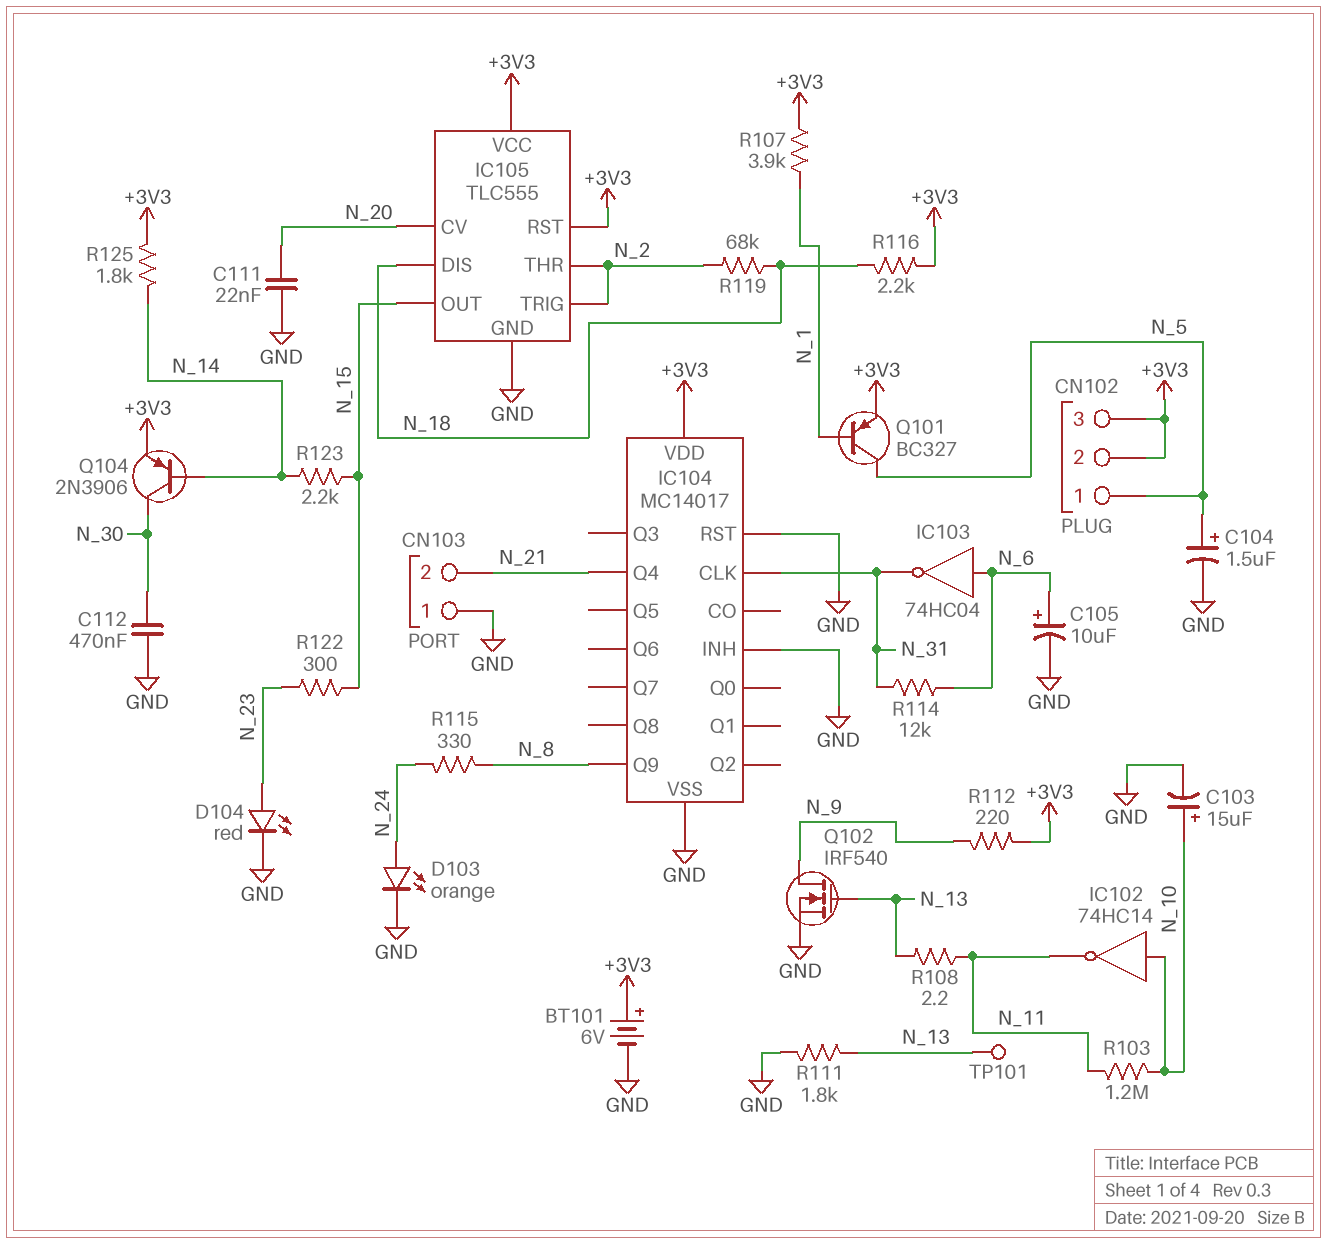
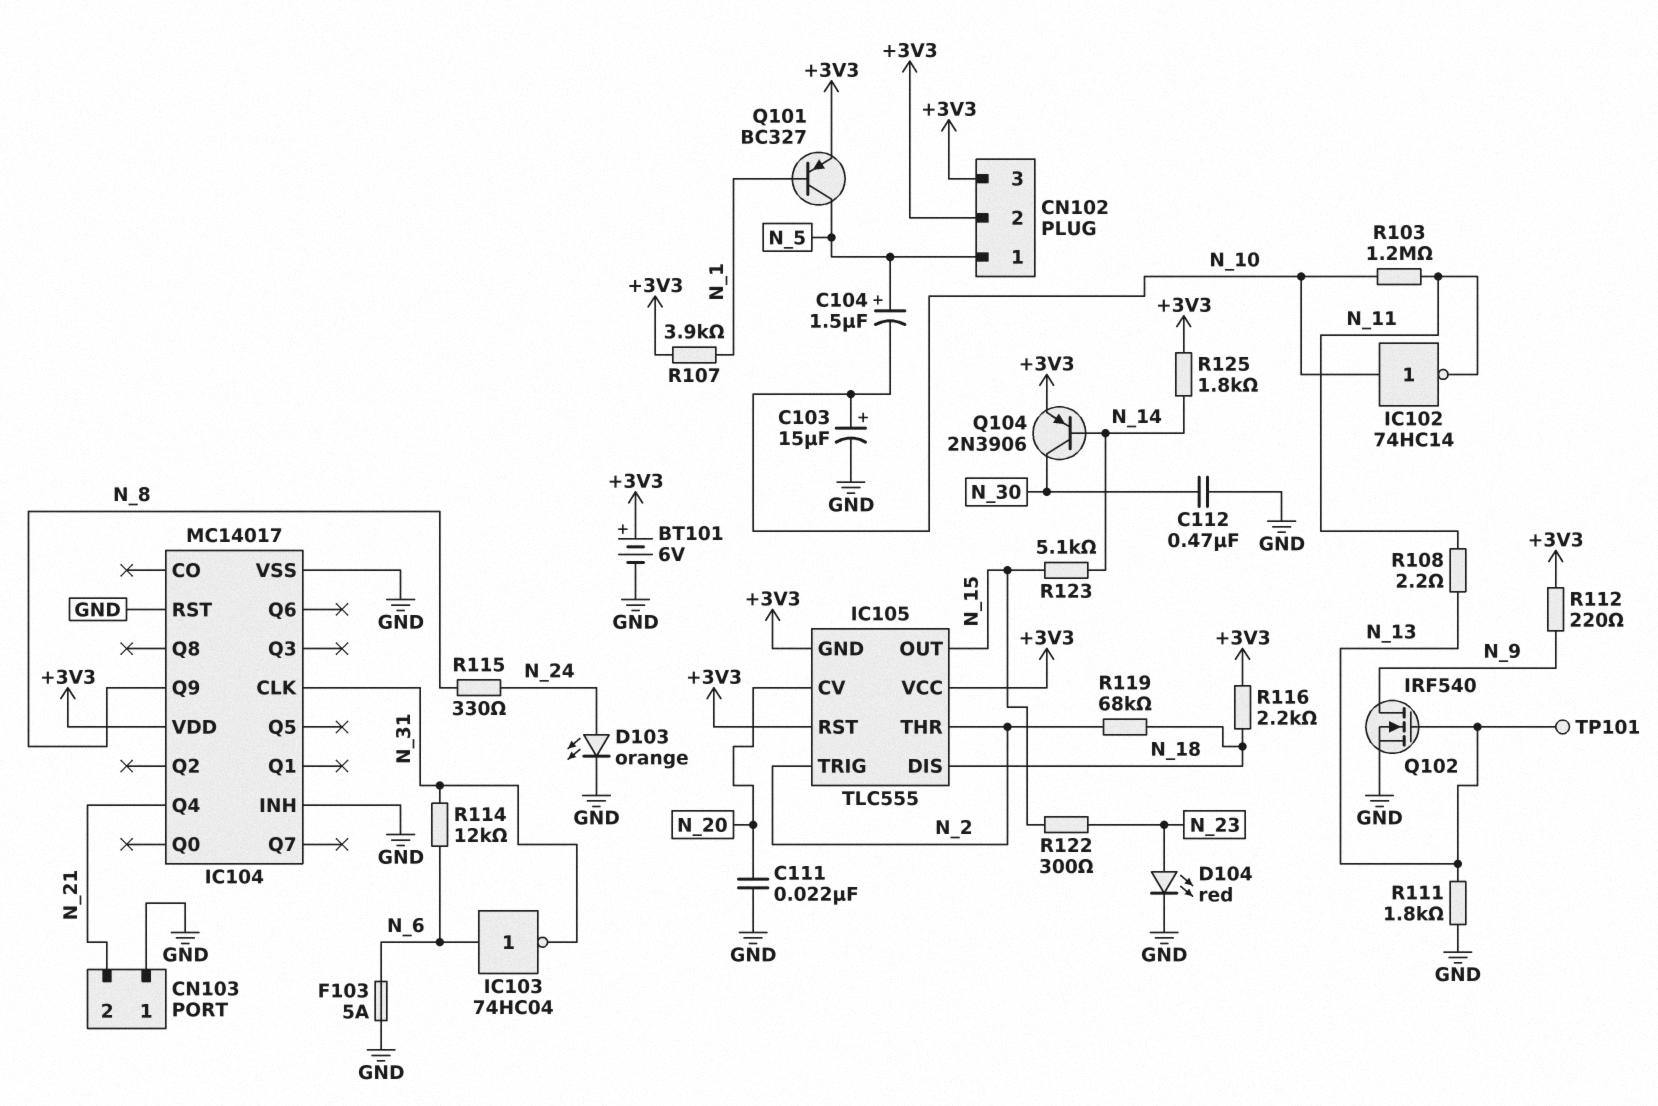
C104: 1.5uF (plus N_5, minus GND) -> 1.5uF (plus N_5, minus N_10)
C105: 10uF (plus N_6, minus GND) -> none
F103: none -> 5A (GND, N_6)
IC105 pin GND: GND -> +3V3
R123: 2.2k (N_14, N_15) -> 5.1k (N_14, N_15)

